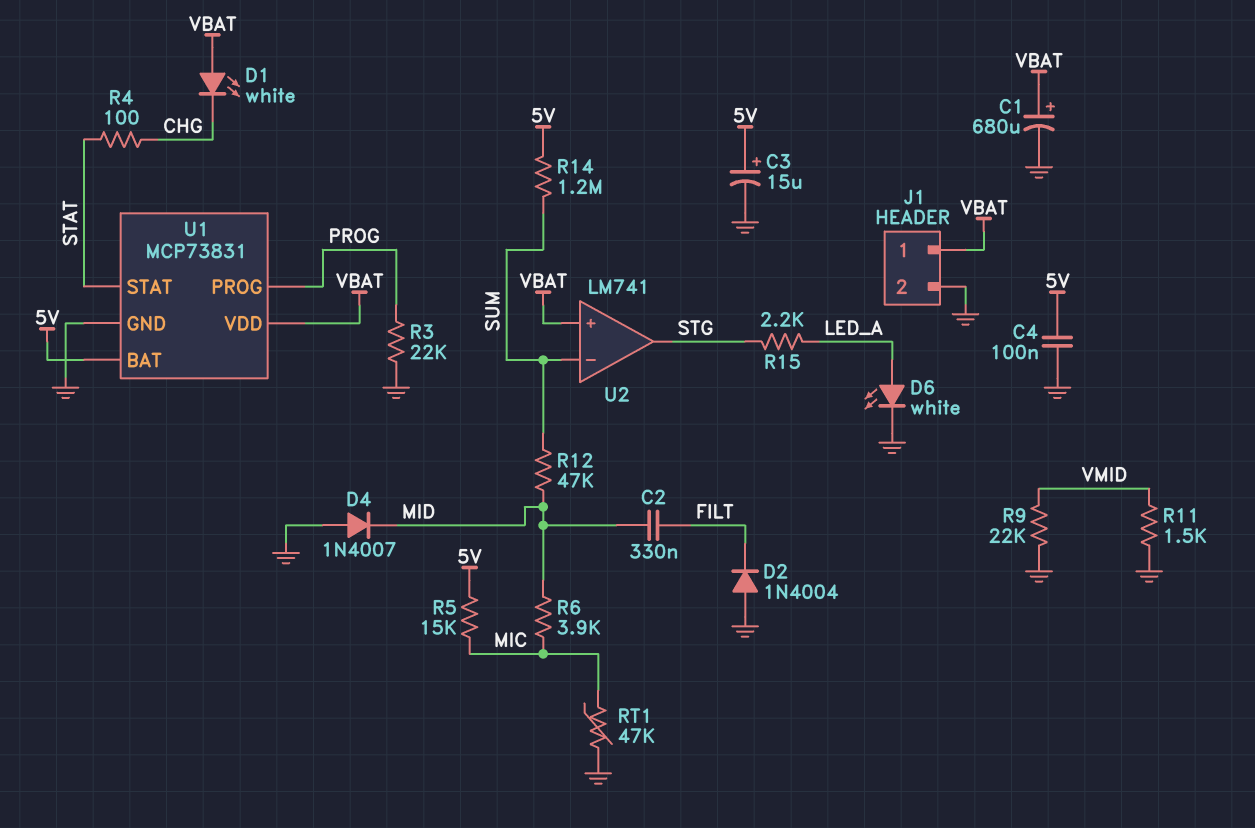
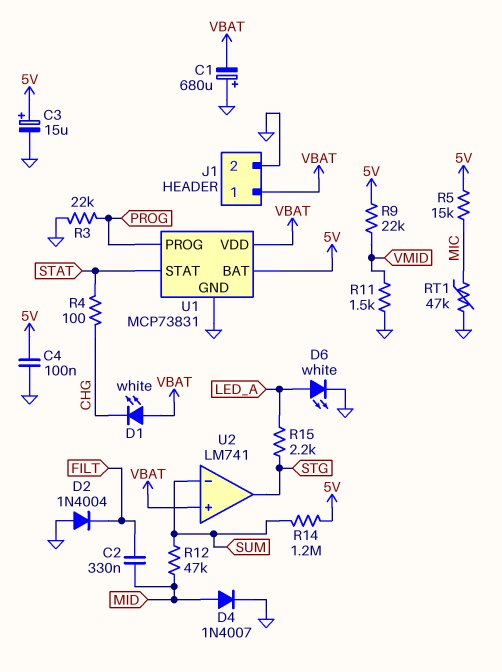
C1: 680uF (plus VBAT, minus GND) -> 680uF (plus GND, minus VBAT)
D4: diode 1N4007 (A GND, K MID) -> diode 1N4007 (A MID, K GND)
R6: 3.9k (MIC, MID) -> none
R9: 22k (GND, VMID) -> 22k (5V, VMID)

